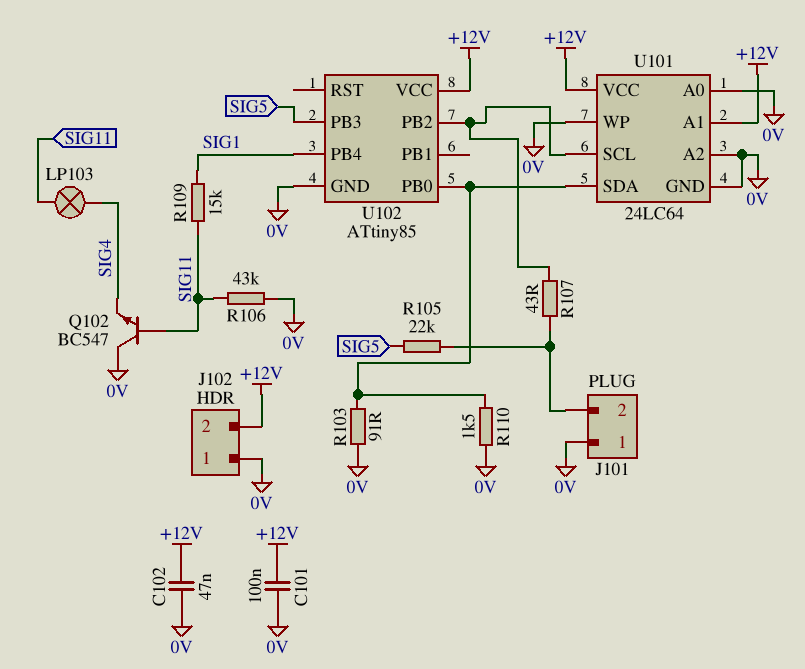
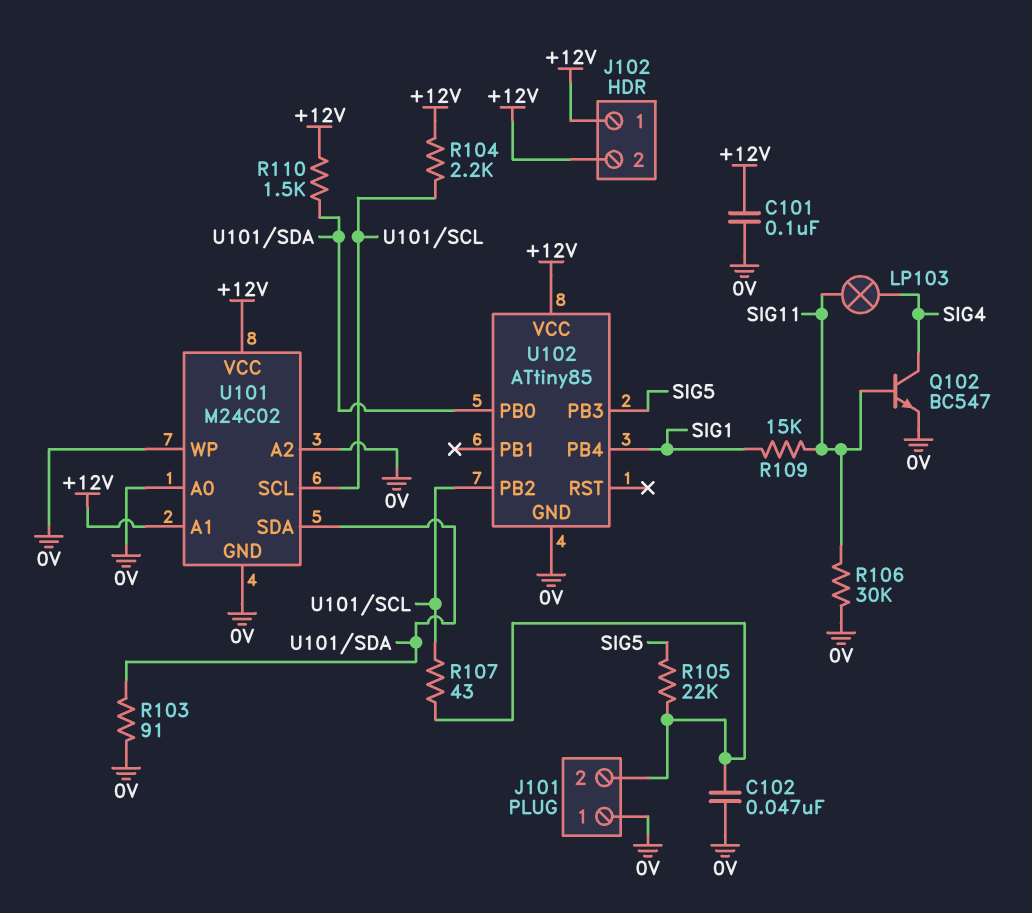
C102: 47nF (+12V, 0V) -> 47nF (0V, J101/2)
J102 pin 1: 0V -> +12V
Q102: NPN BC547 (B SIG11, C 0V, E SIG4) -> NPN BC547 (B SIG11, C SIG4, E 0V)
R104: none -> 2.2k (+12V, U101/SCL)
R106: 43k (0V, SIG11) -> 30k (0V, SIG11)
R110: 1.5k (0V, U101/SDA) -> 1.5k (+12V, U101/SDA)
U101: 24LC64 -> M24C02

